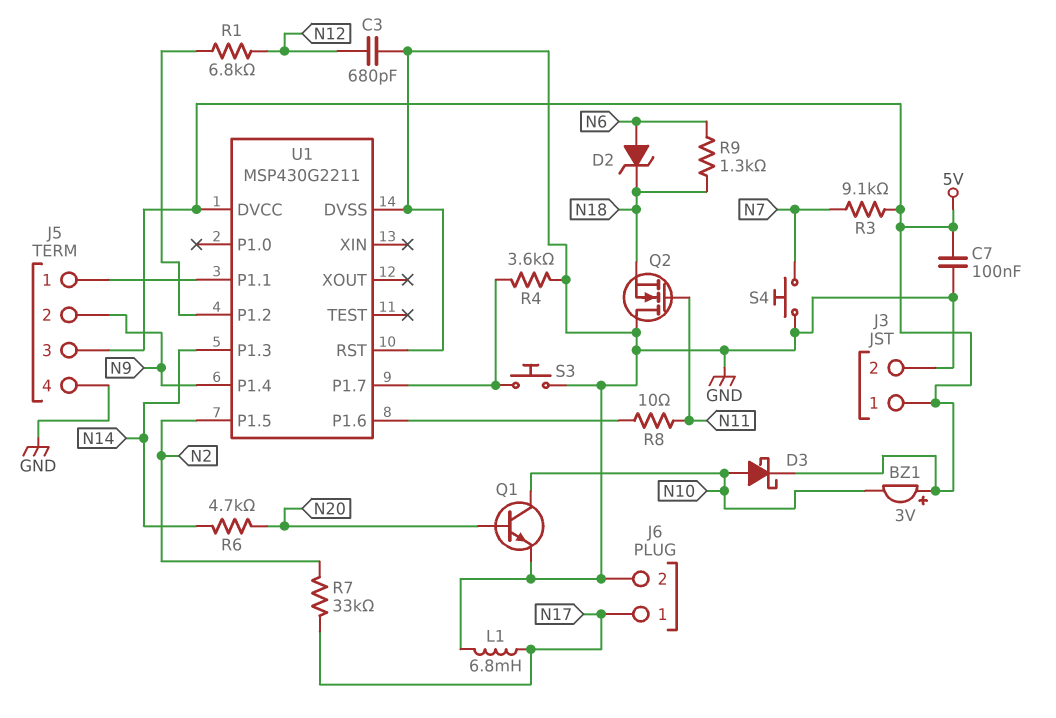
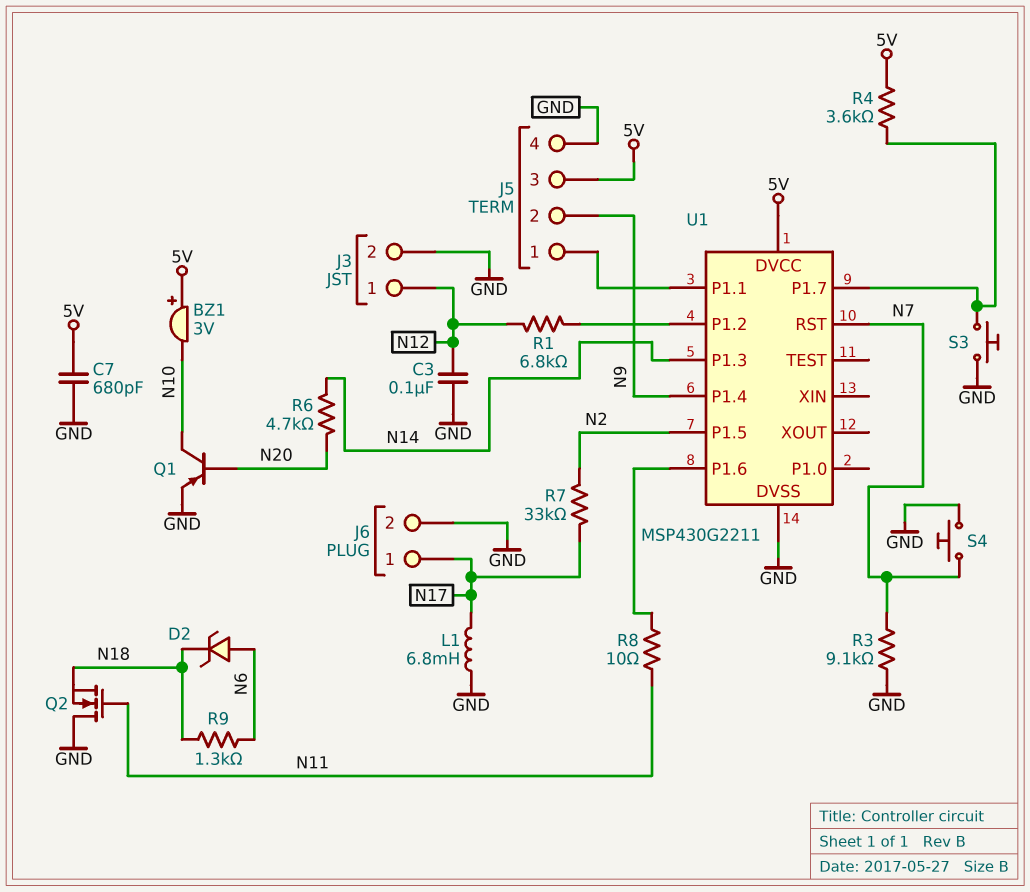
C3: 680pF (GND, N12) -> 100nF (GND, N12)
C7: 100nF (5V, GND) -> 680pF (5V, GND)
D3: schottky (A N10, K 5V) -> none
J3 pin 1: 5V -> N12
Q1: NPN (B N20, C N10, E GND) -> PNP (B N20, C N10, E GND)
R3: 9.1k (5V, N7) -> 9.1k (GND, N7)
R4: 3.6k (GND, U1/P1.7) -> 3.6k (5V, U1/P1.7)
U1 pin RST: GND -> N7

